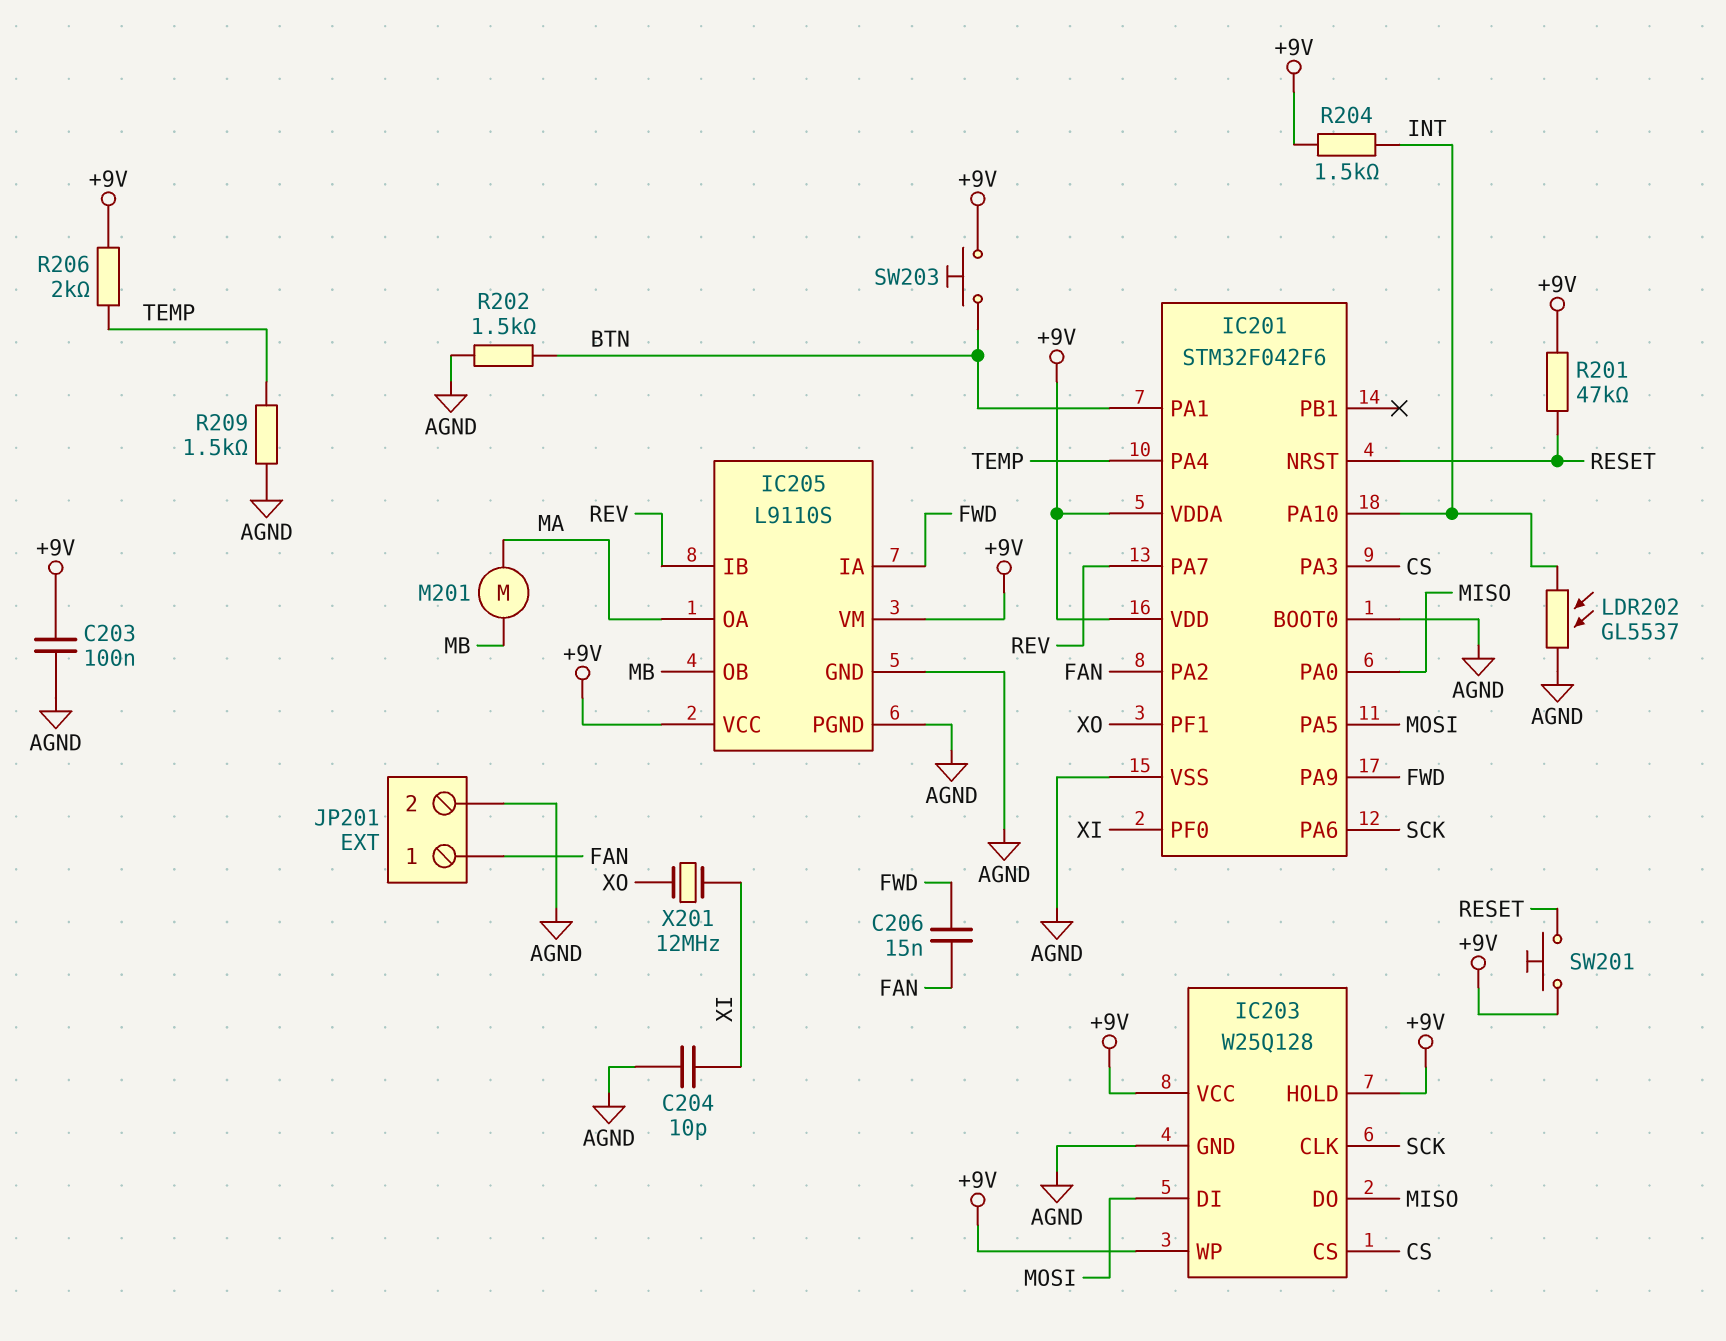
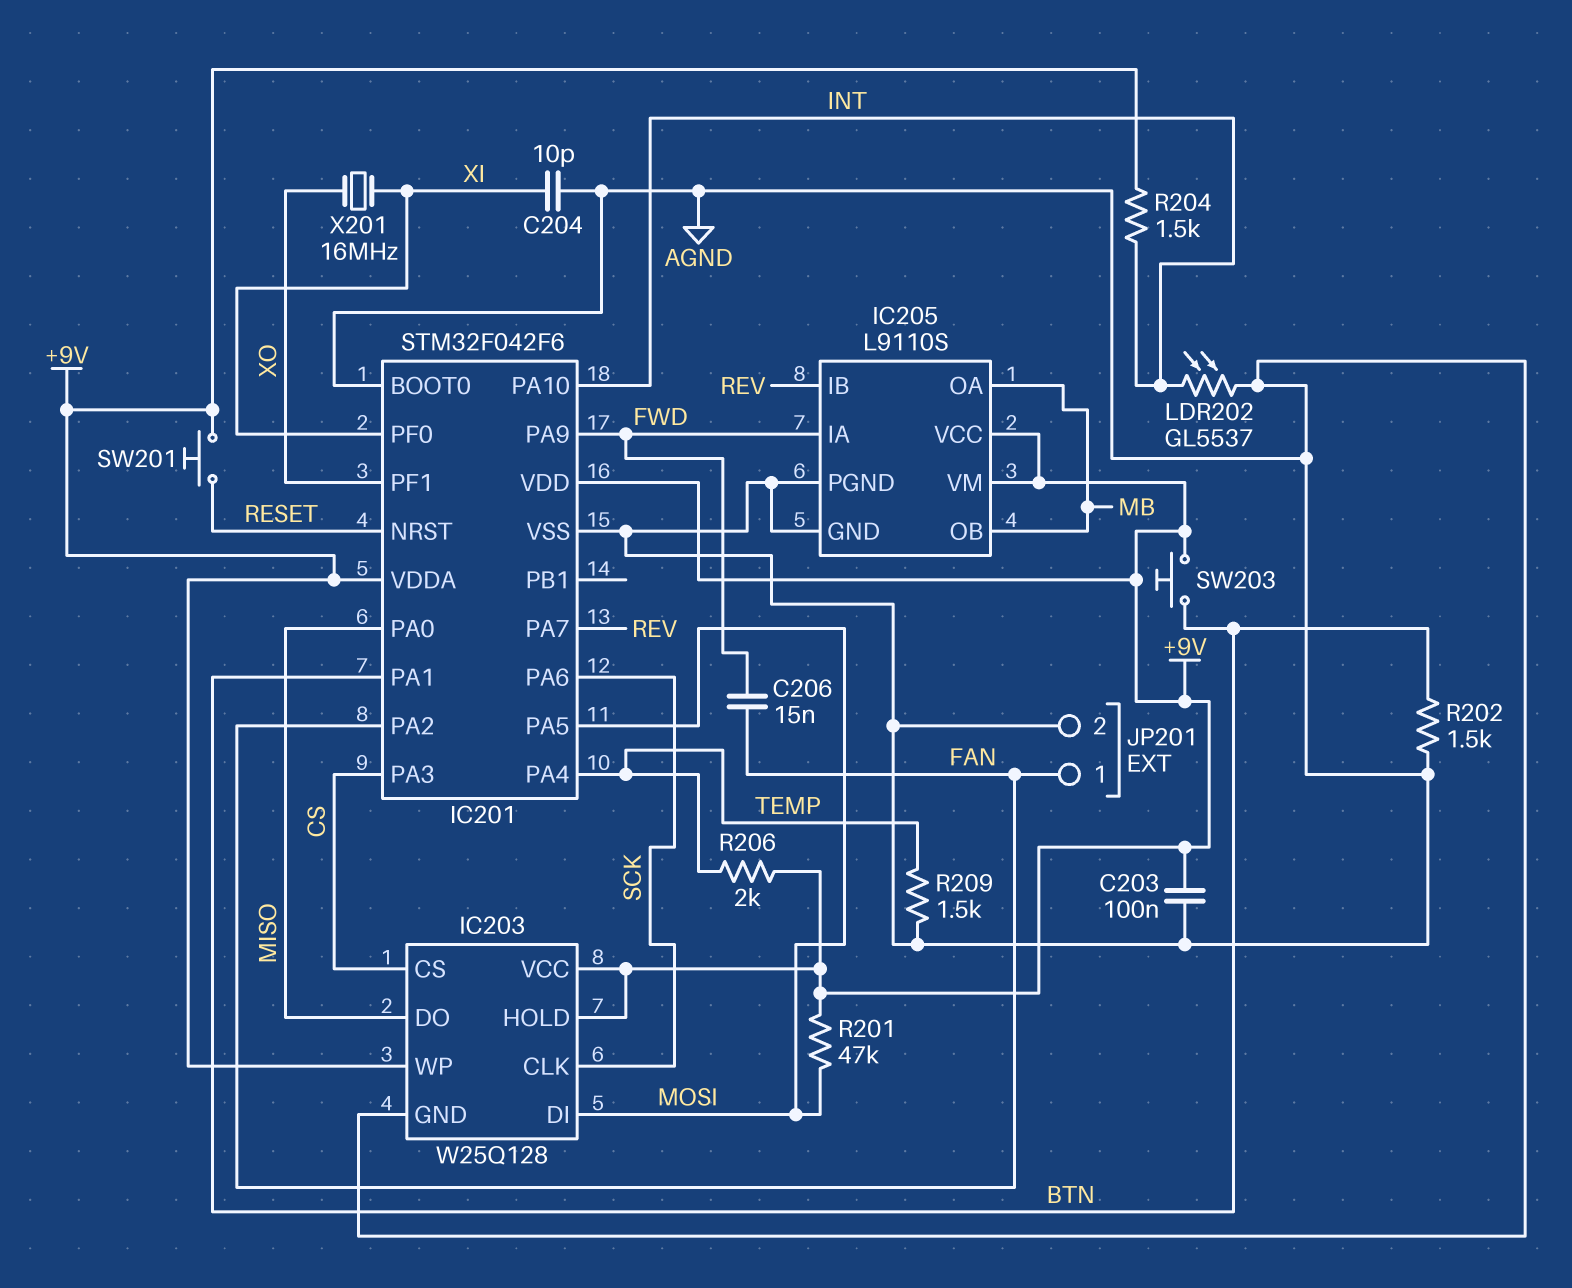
IC205 pin OA: MA -> MB
M201: motor (MA, MB) -> none
R201: 47k (+9V, RESET) -> 47k (+9V, MOSI)
X201: 12MHz (XI, XO) -> 16MHz (XI, XO)

